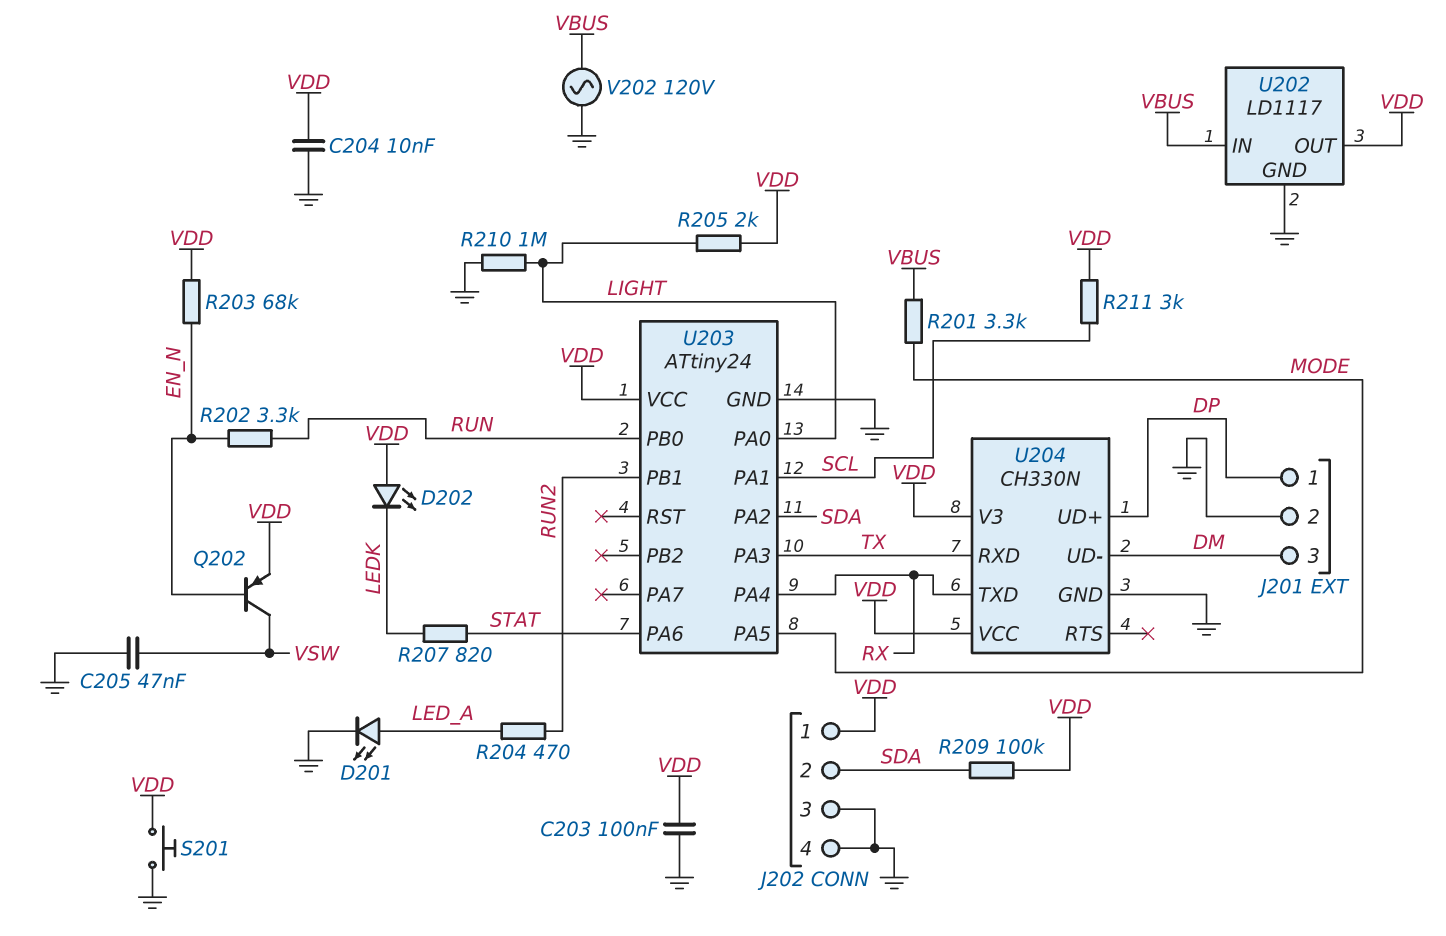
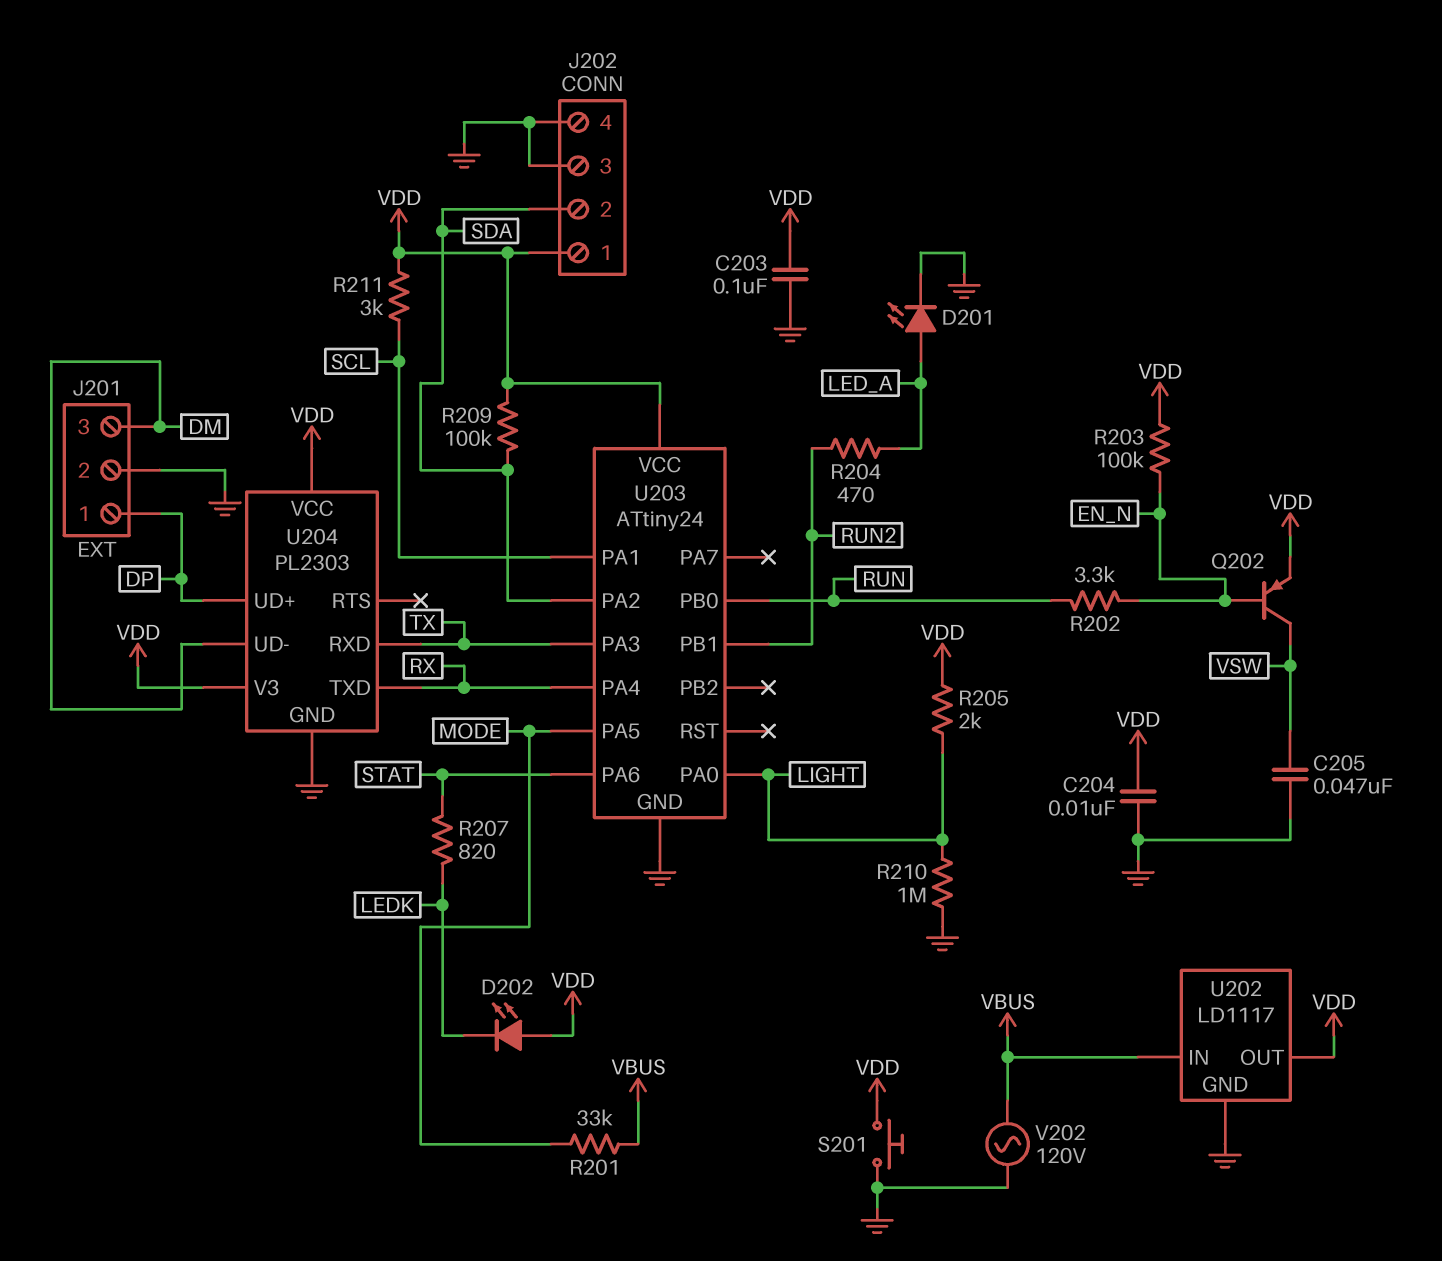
R201: 3.3k (MODE, VBUS) -> 33k (MODE, VBUS)
R203: 68k (EN_N, VDD) -> 100k (EN_N, VDD)
U204: CH330N -> PL2303

